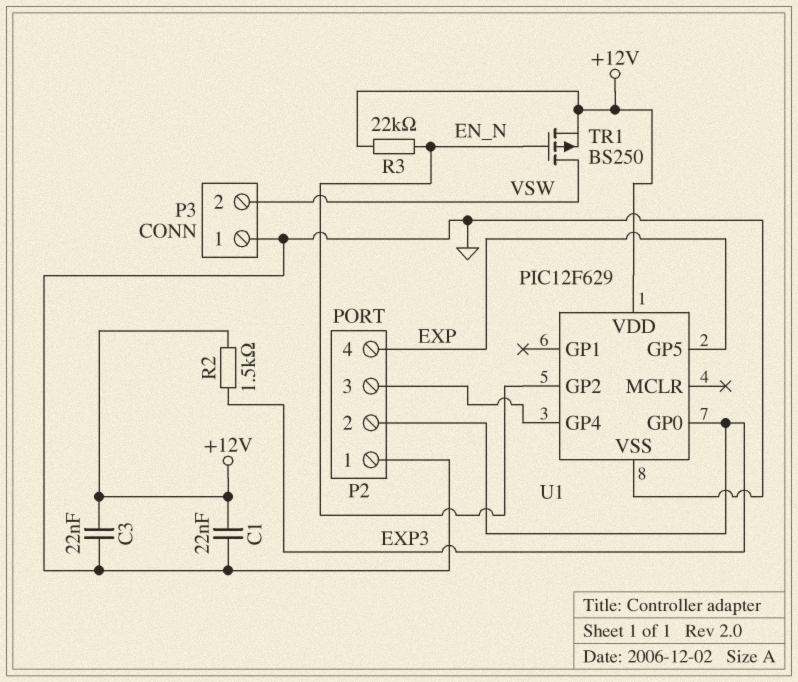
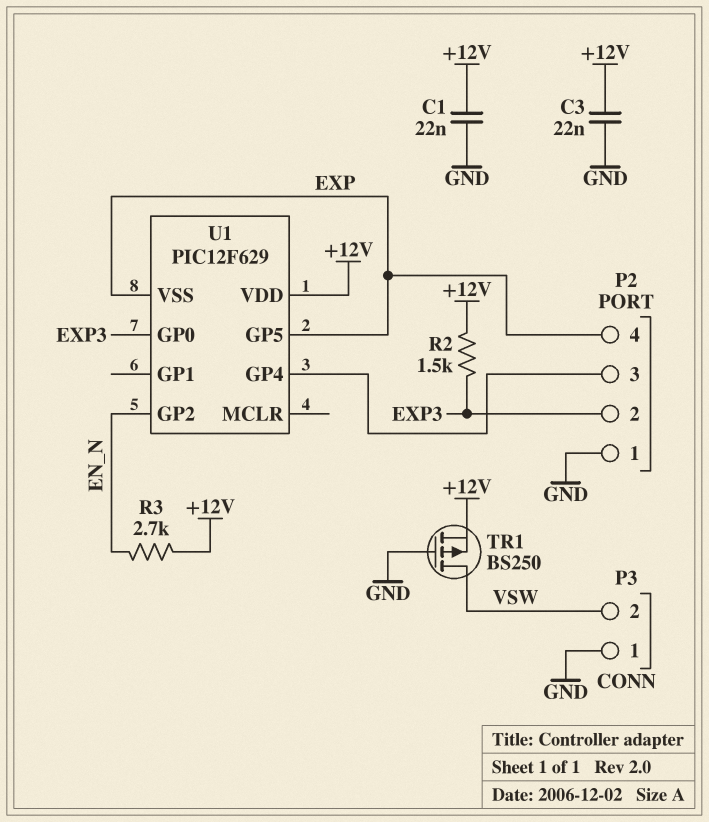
R3: 22k (+12V, EN_N) -> 2.7k (+12V, EN_N)
TR1: PMOS BS250 (G EN_N, D VSW, S +12V) -> PMOS BS250 (G GND, D VSW, S +12V)
U1 pin VSS: GND -> EXP

